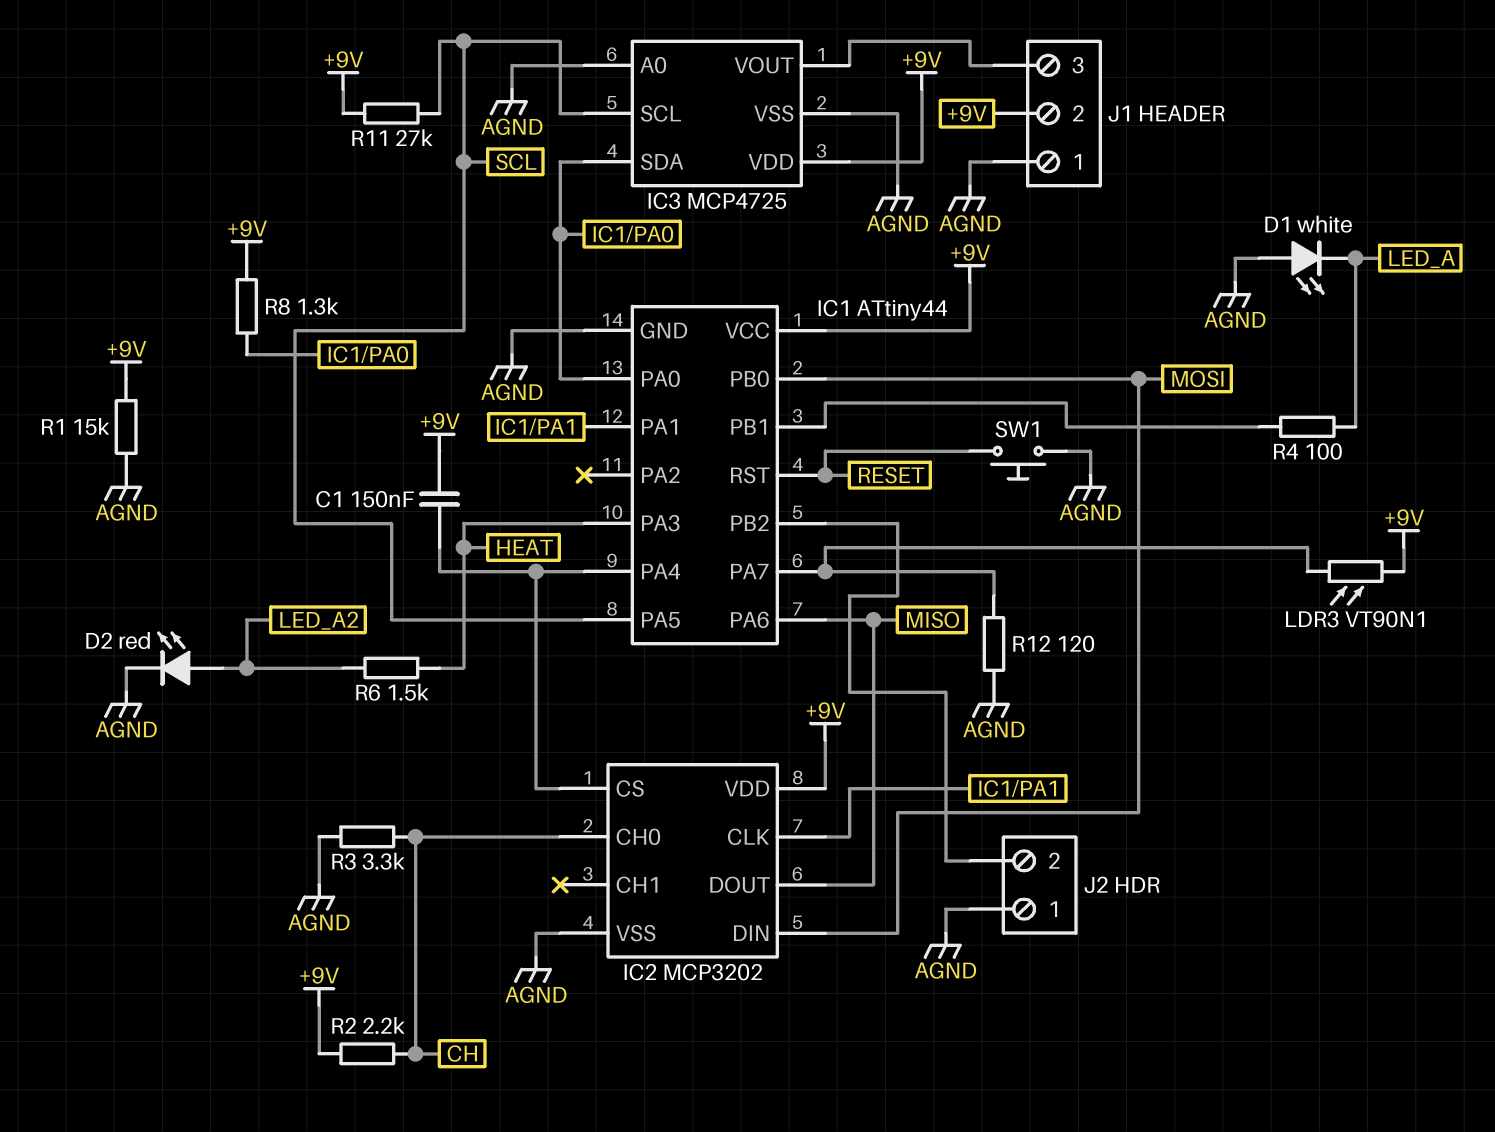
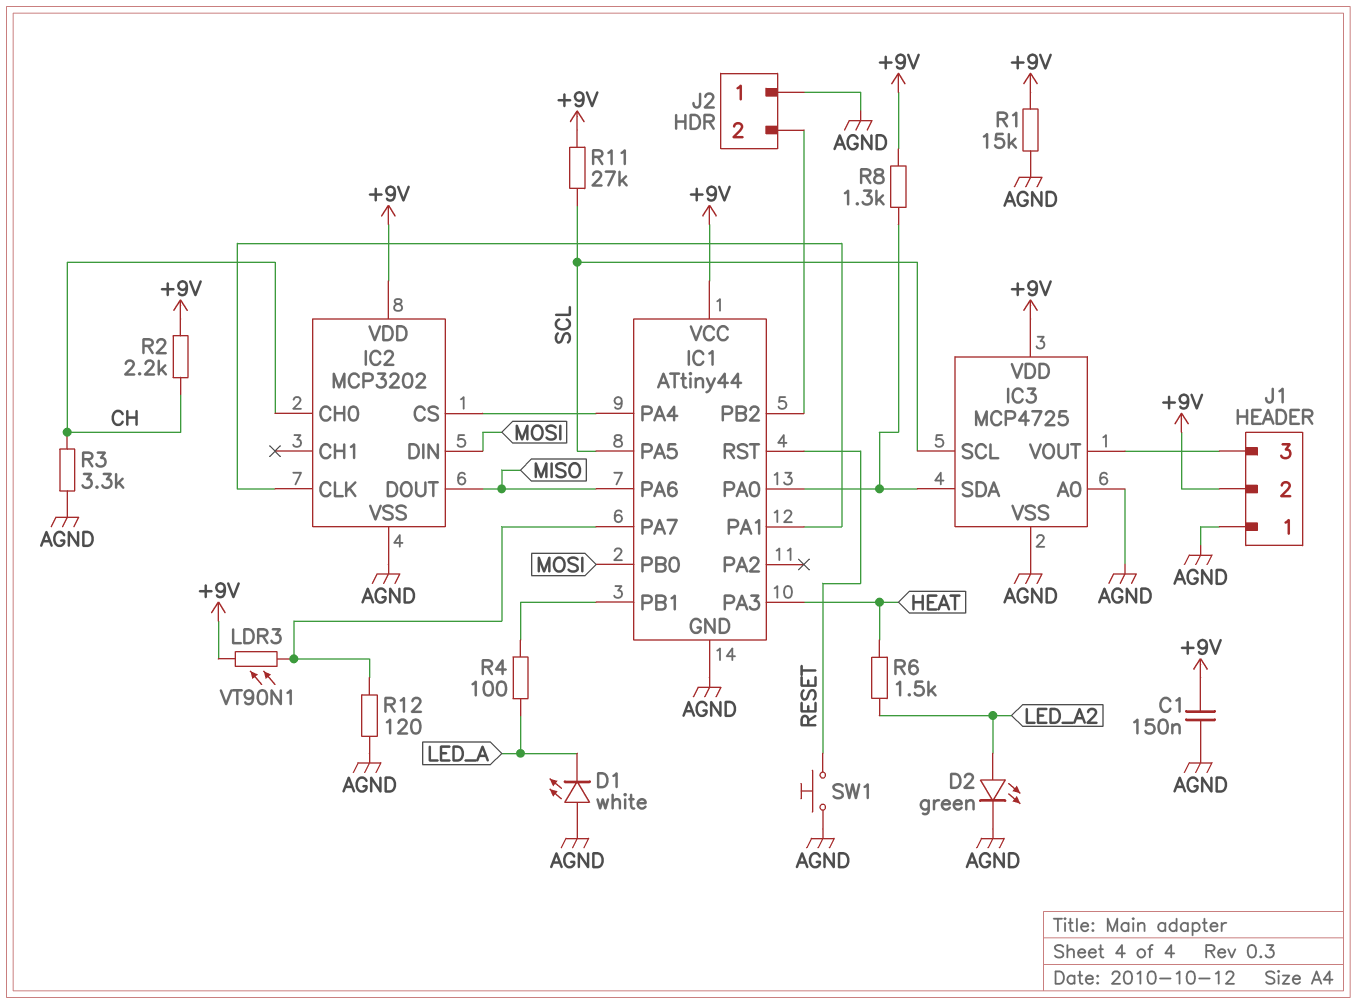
C1: 150nF (+9V, IC1/PA4) -> 150nF (+9V, AGND)
D2: LED red (A LED_A2, K AGND) -> LED green (A LED_A2, K AGND)

